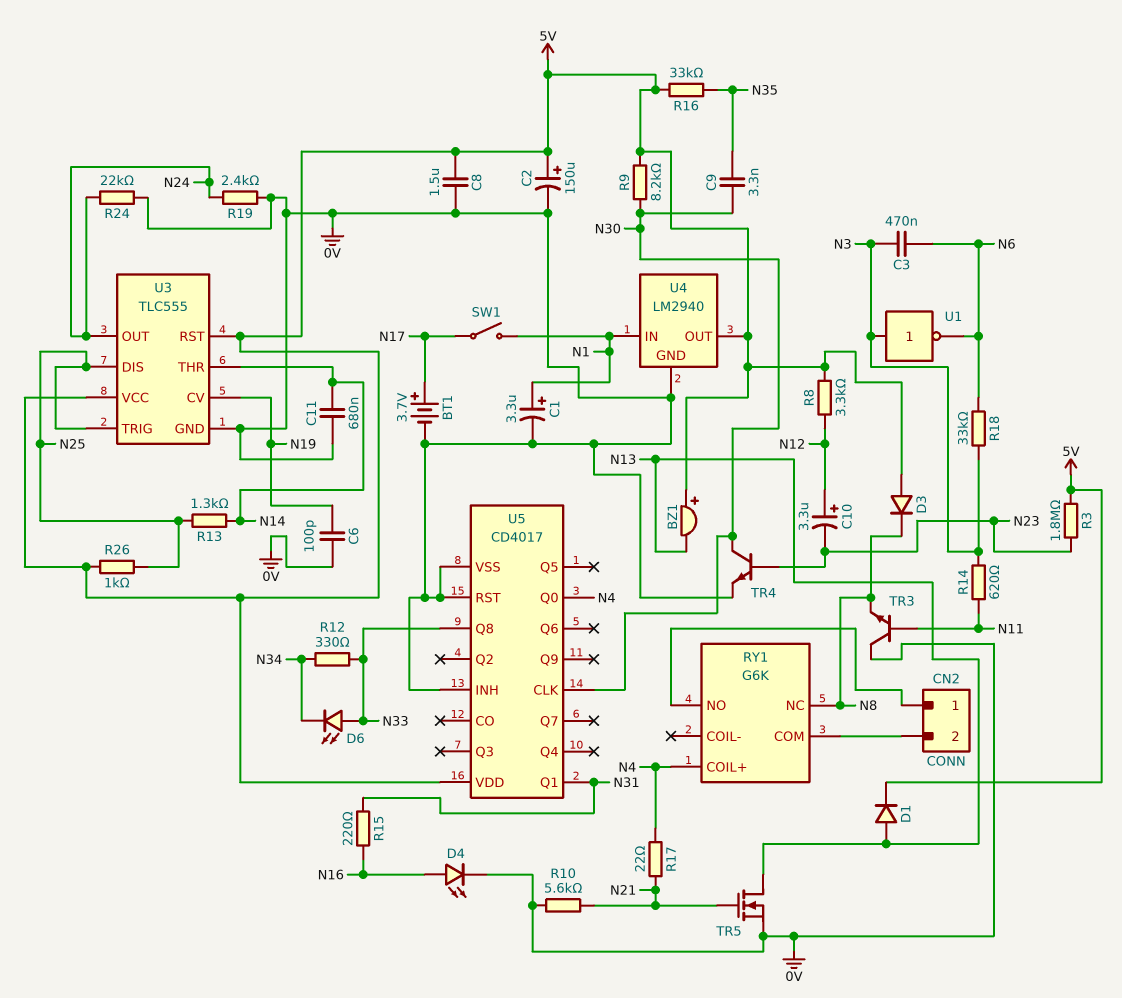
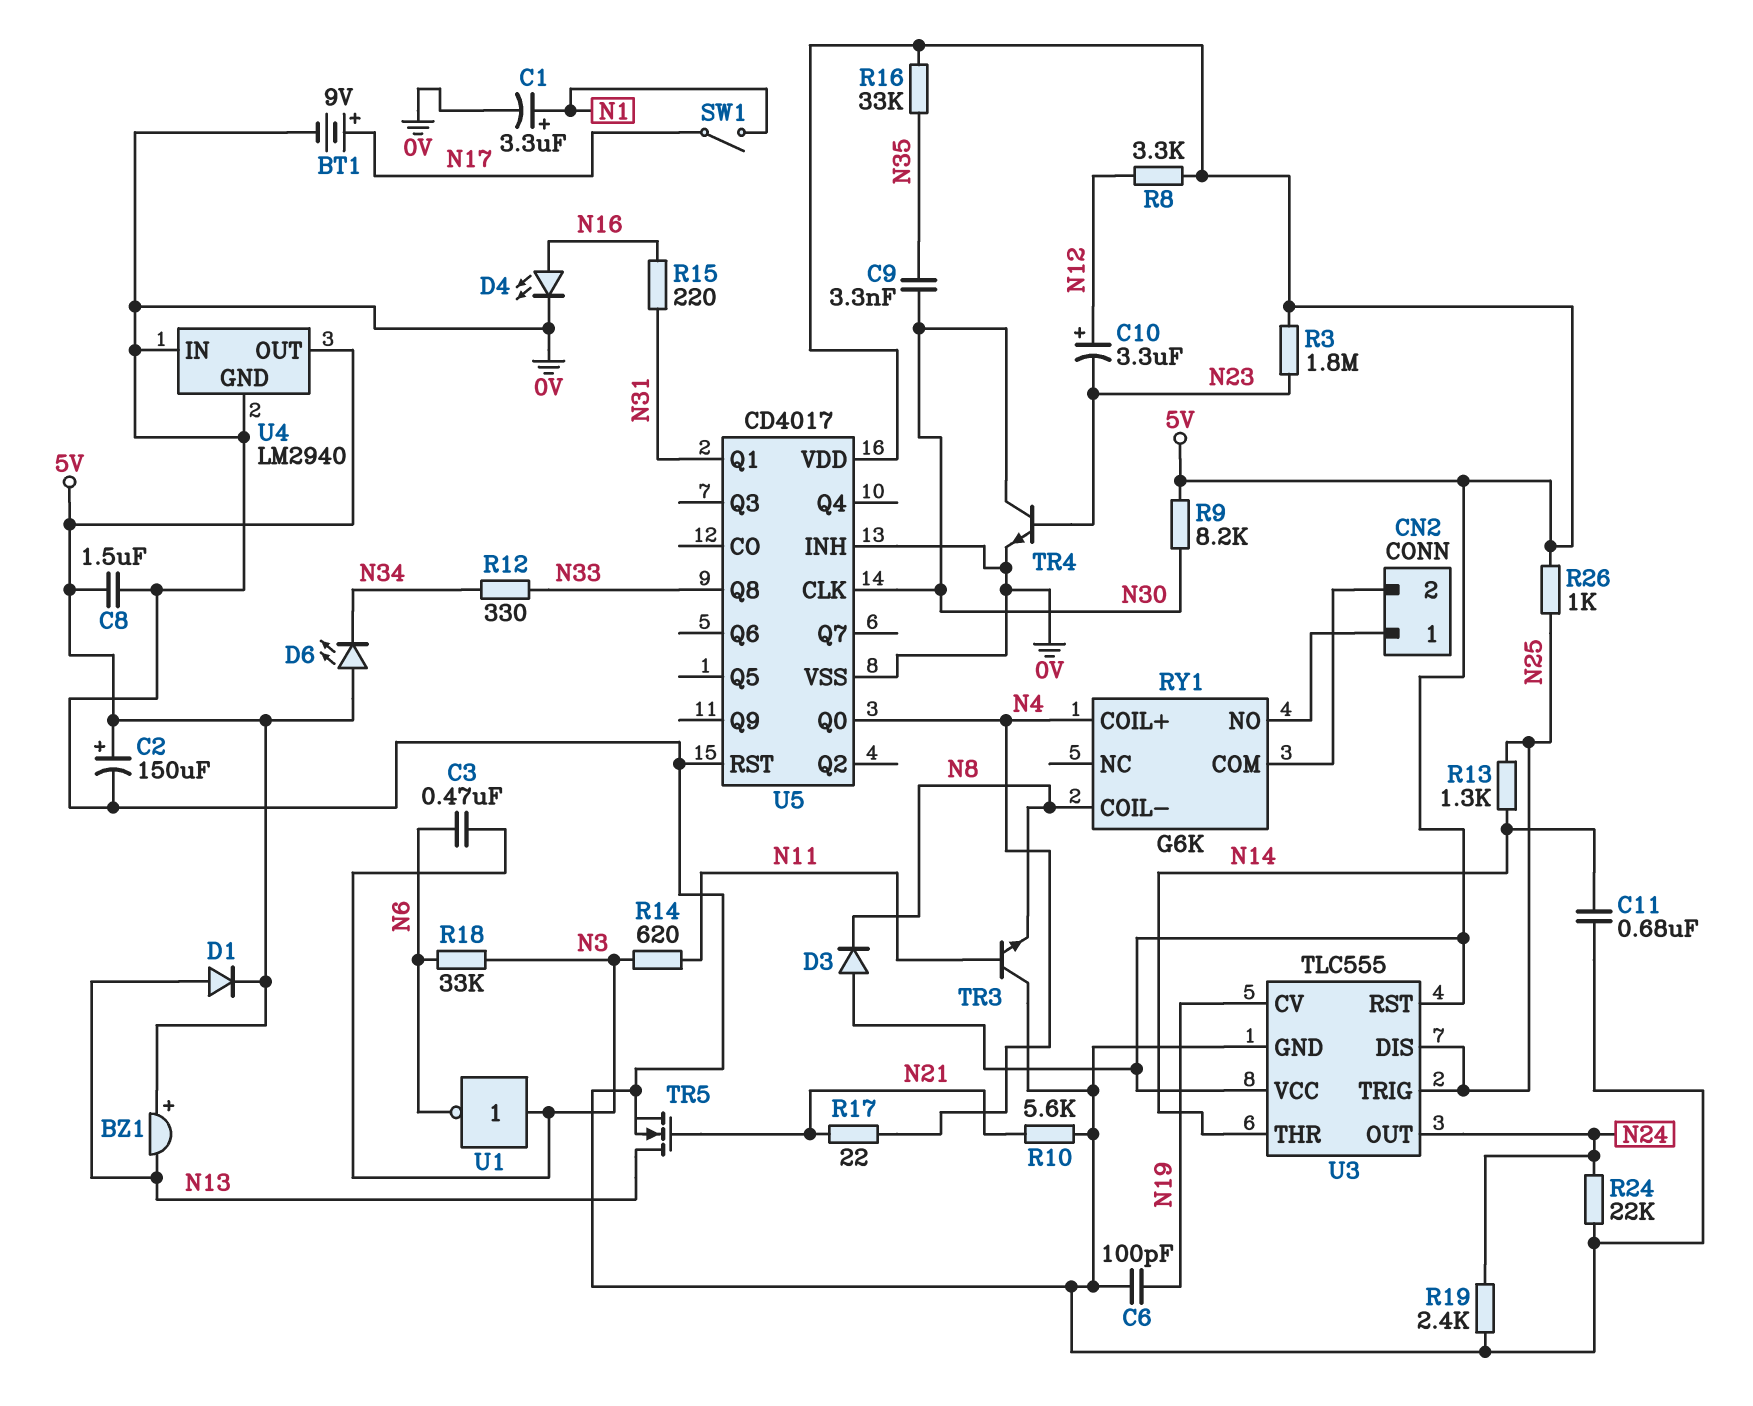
BT1: 3.7V (plus N17, minus 0V) -> 9V (plus N17, minus 0V)
D6: LED (A N33, K N34) -> LED (A 5V, K N34)
RY1 pin COIL-: none -> N8
RY1 pin NC: N8 -> none
U4 pin IN: N1 -> 0V

